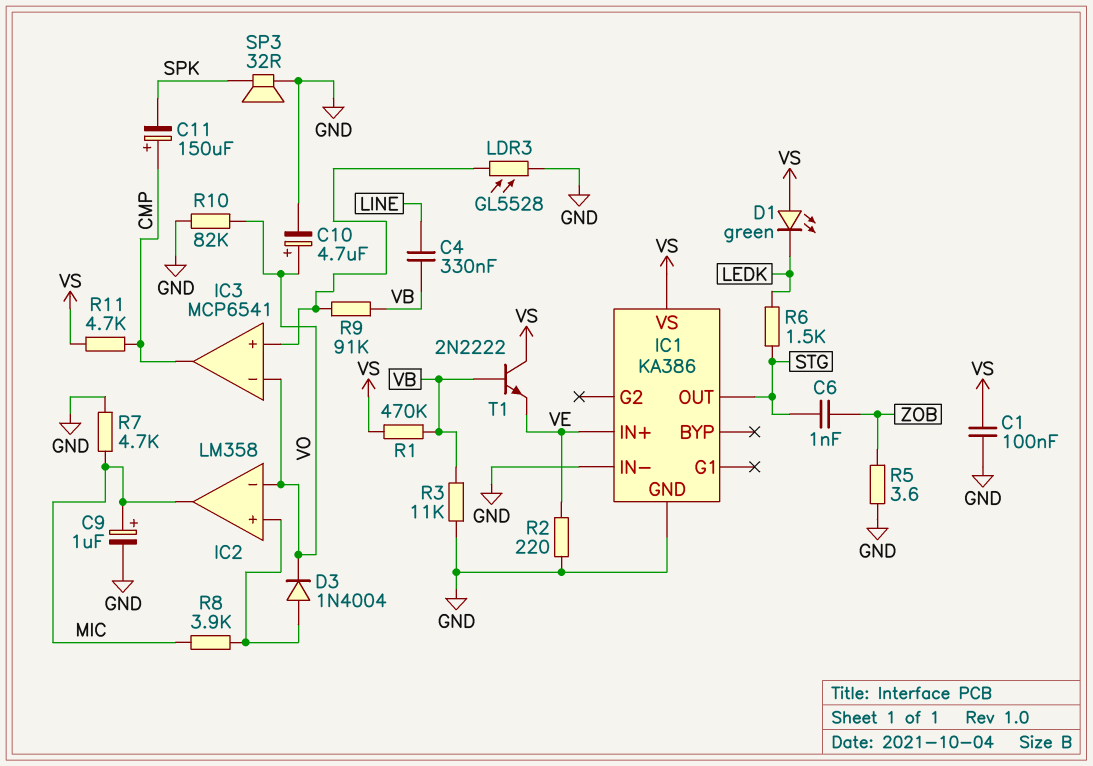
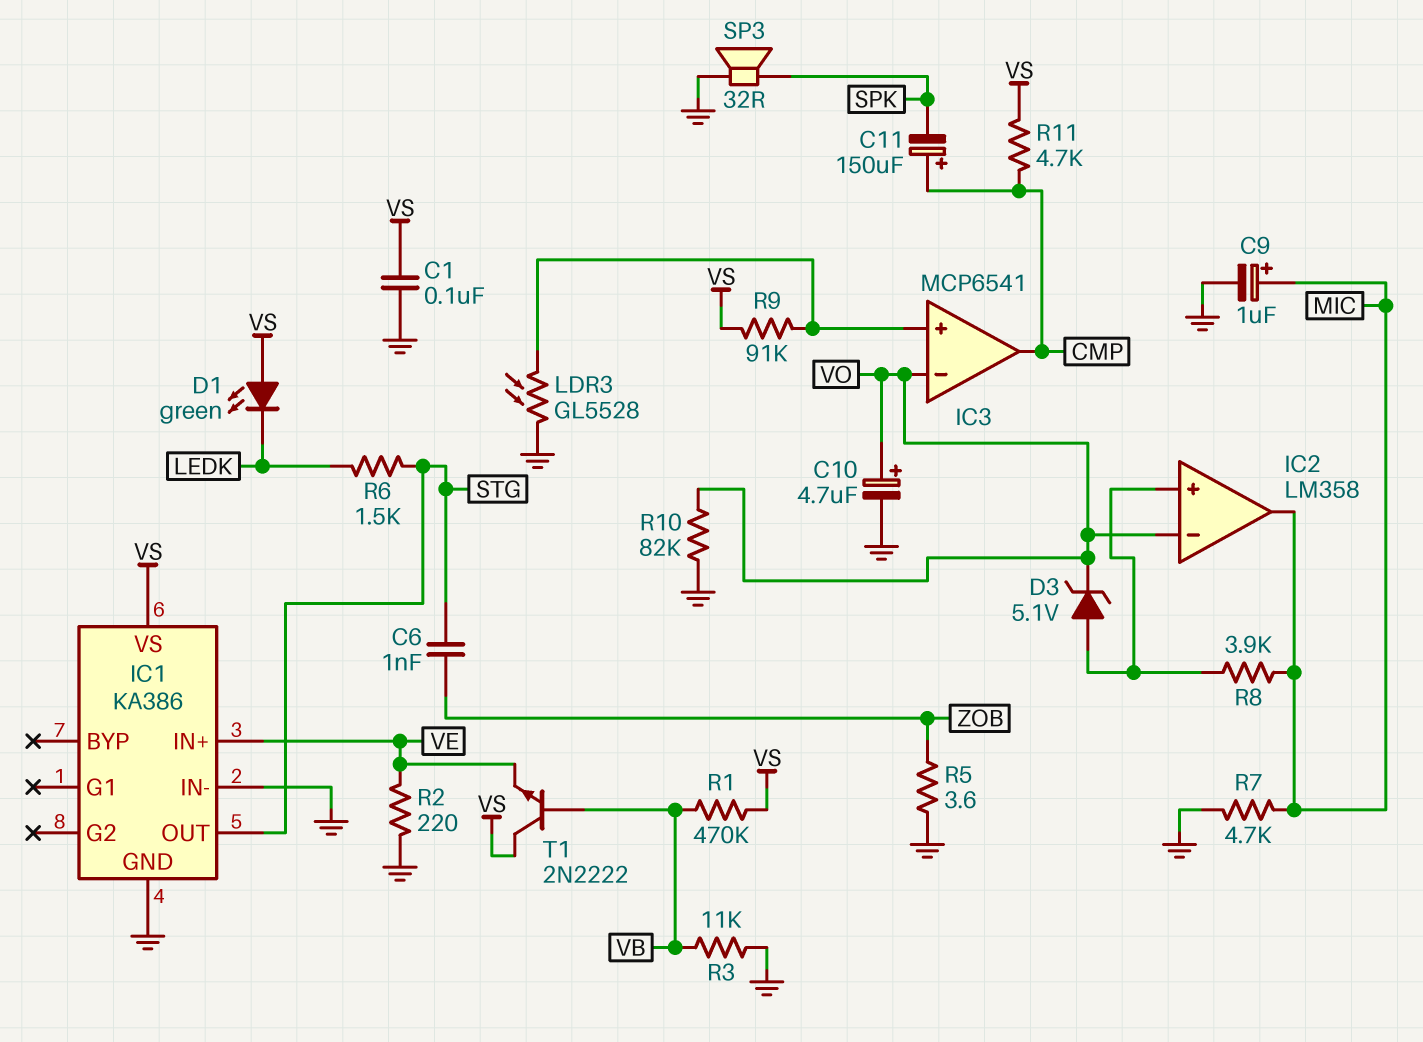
C4: 330nF (LINE, VB) -> none
D3: diode 1N4004 (A IC2/in+, K VO) -> zener 5.1V (A IC2/in+, K VO)
R9: 91k (IC3/in+, VB) -> 91k (IC3/in+, VS)

